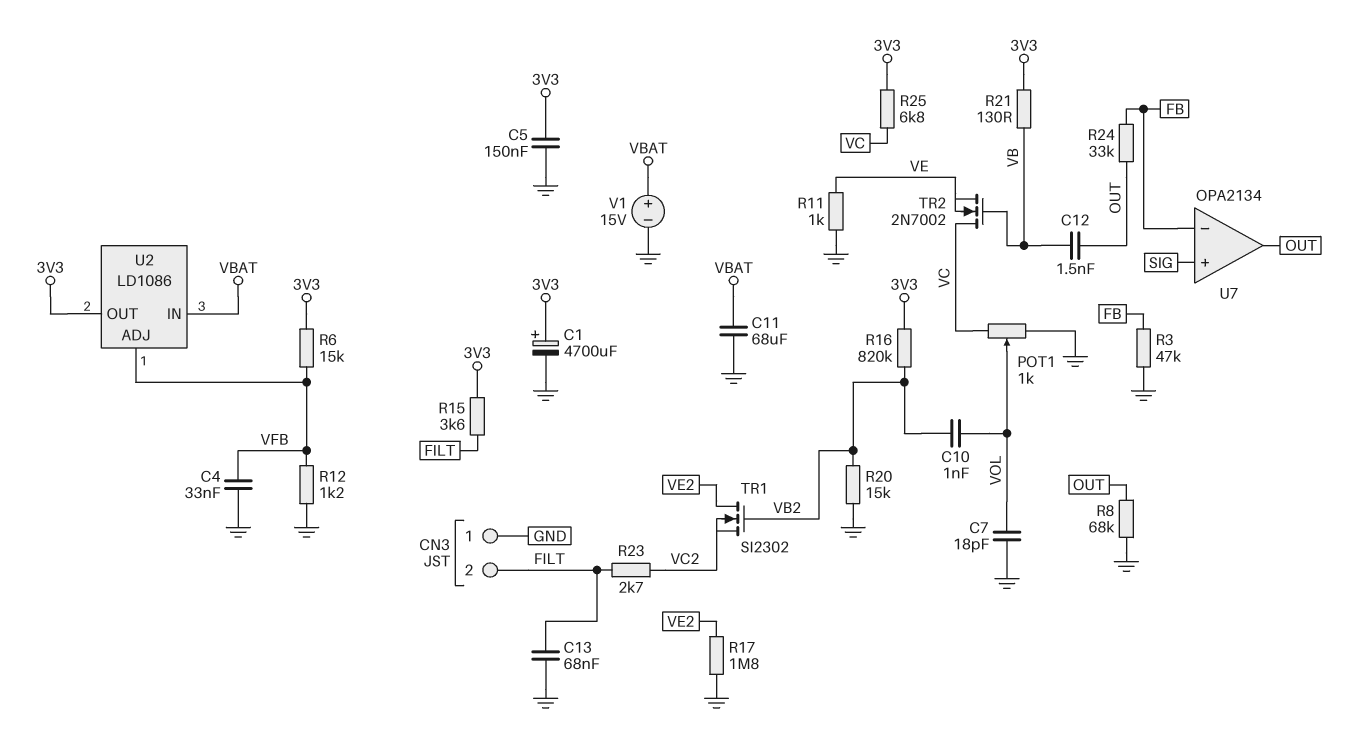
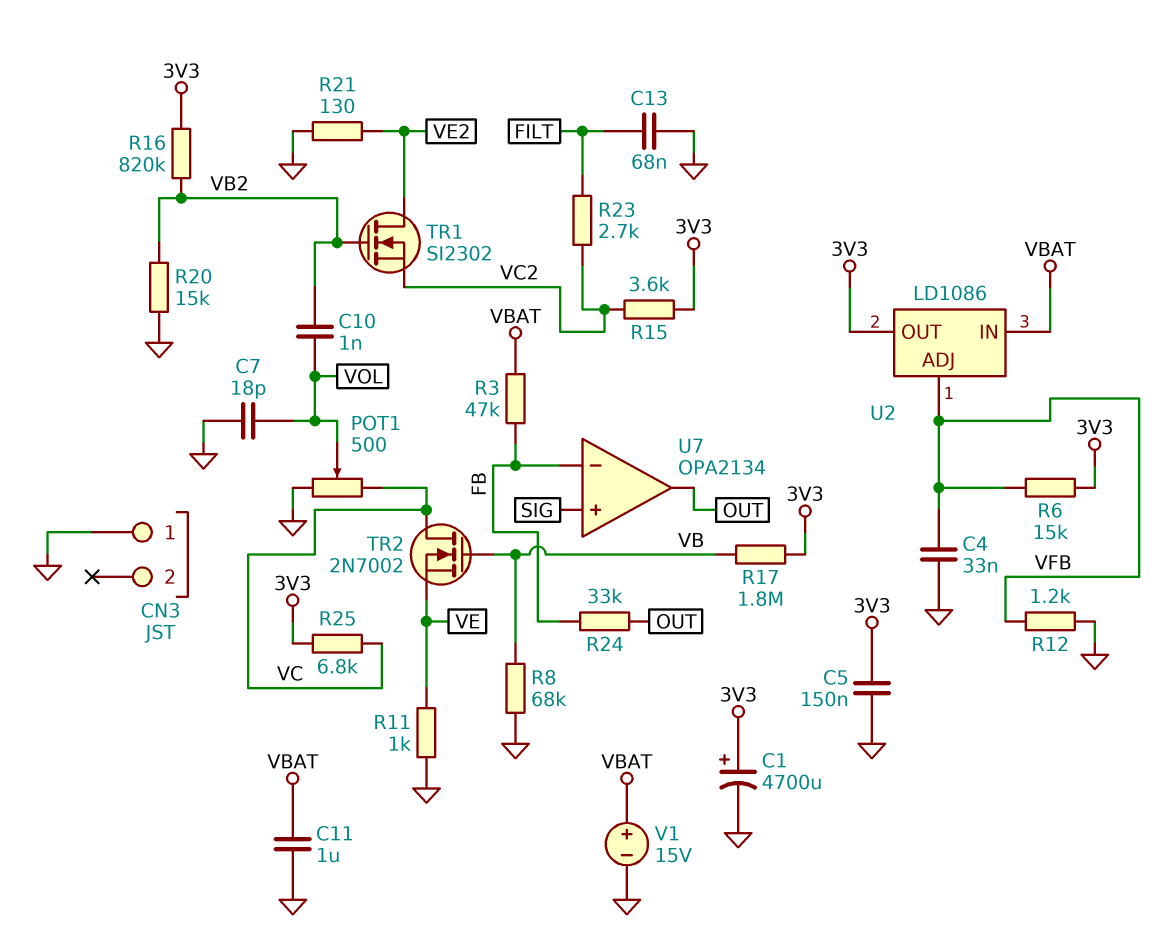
C11: 68uF (GND, VBAT) -> 1uF (GND, VBAT)
C12: 1.5nF (OUT, VB) -> none
CN3 pin 2: FILT -> none
POT1: 1k (GND, VC, wiper VOL) -> 500 (GND, VC, wiper VOL)
R3: 47k (FB, GND) -> 47k (FB, VBAT)
R8: 68k (GND, OUT) -> 68k (GND, VB)
R15: 3.6k (3V3, FILT) -> 3.6k (3V3, VC2)
R17: 1.8M (GND, VE2) -> 1.8M (3V3, VB)
R21: 130 (3V3, VB) -> 130 (GND, VE2)

